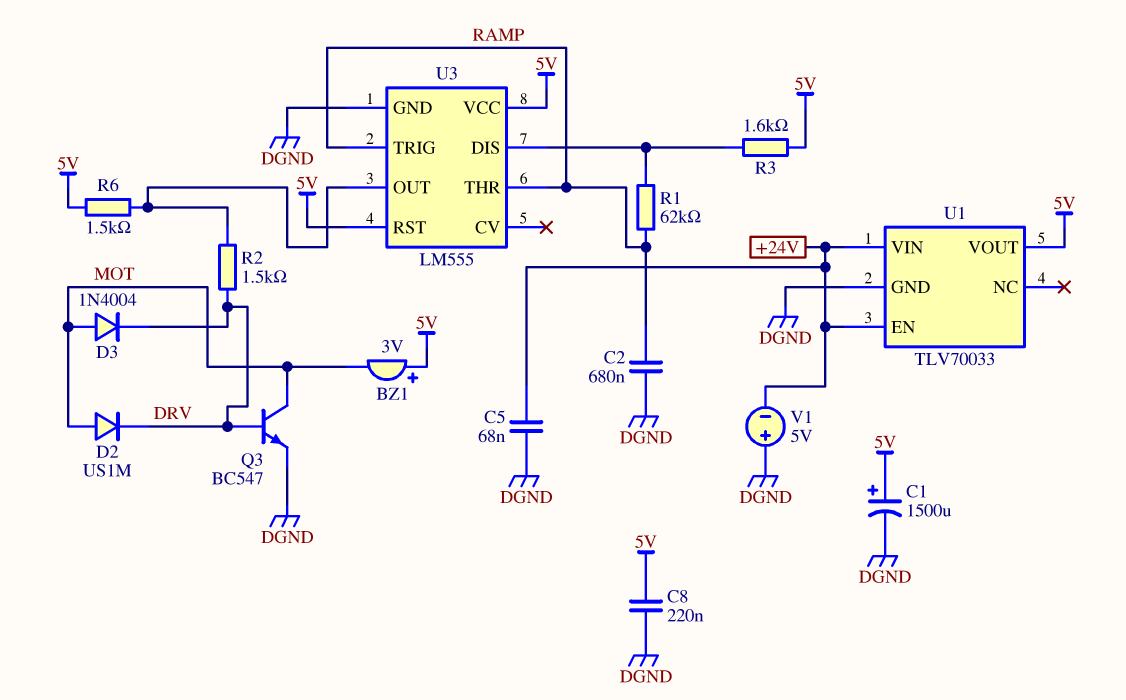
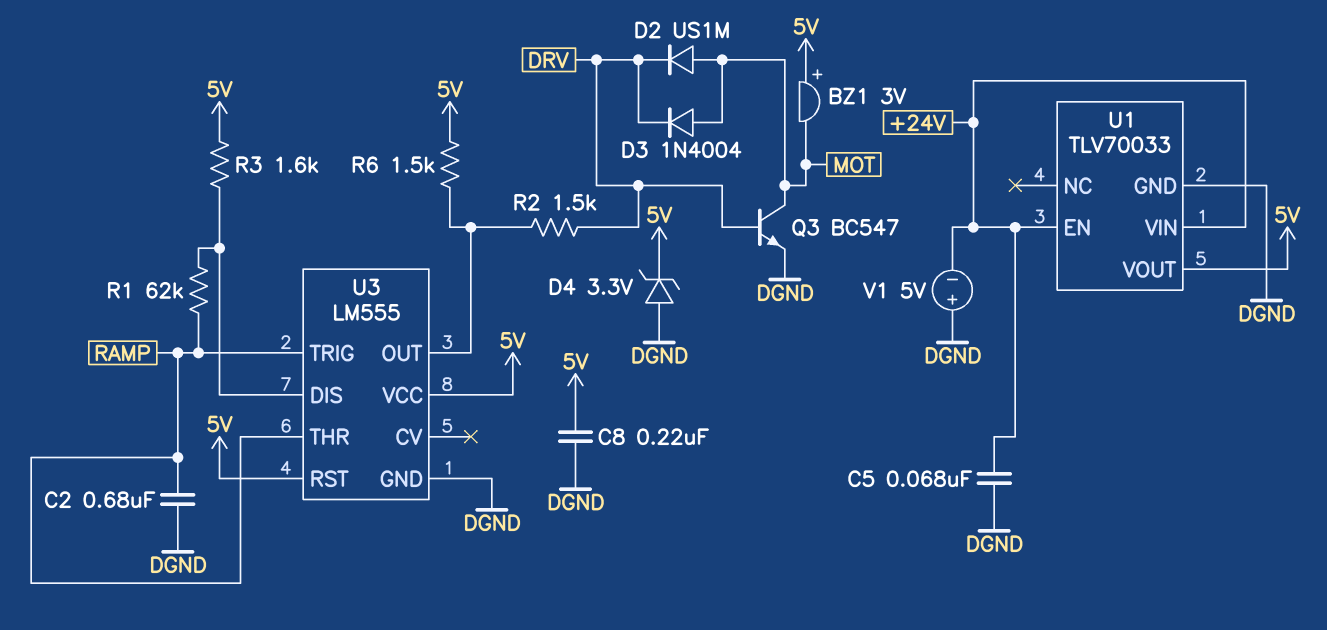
C1: 1500uF (plus 5V, minus DGND) -> none
D4: none -> zener 3.3V (A DGND, K 5V)

